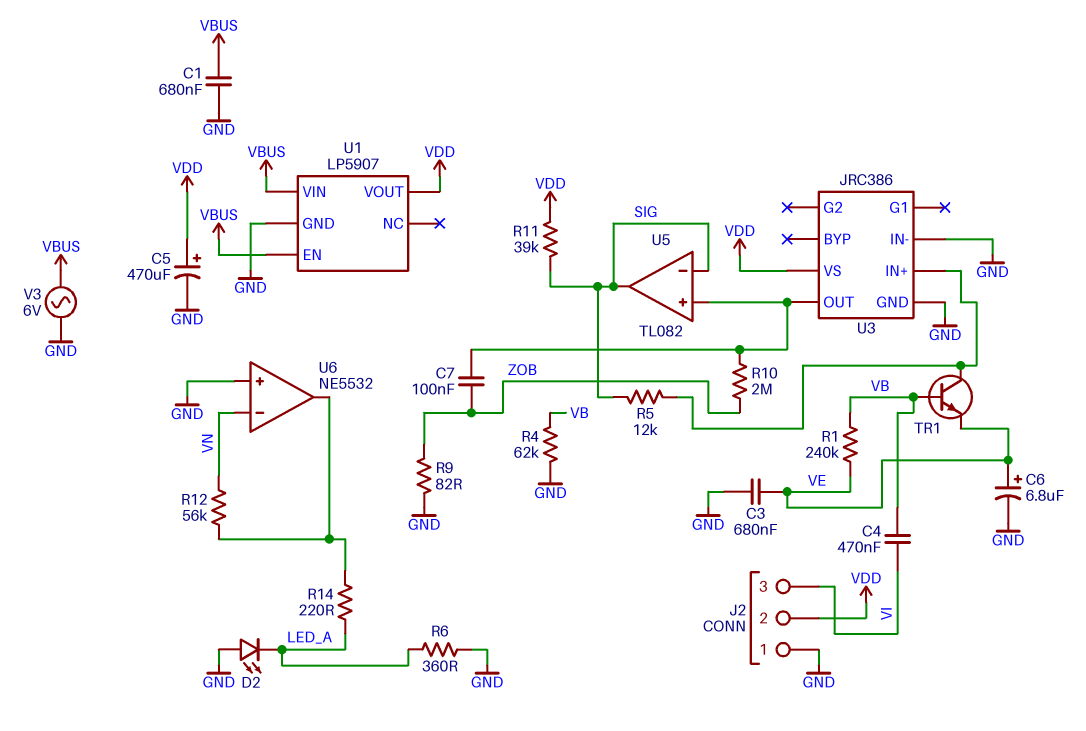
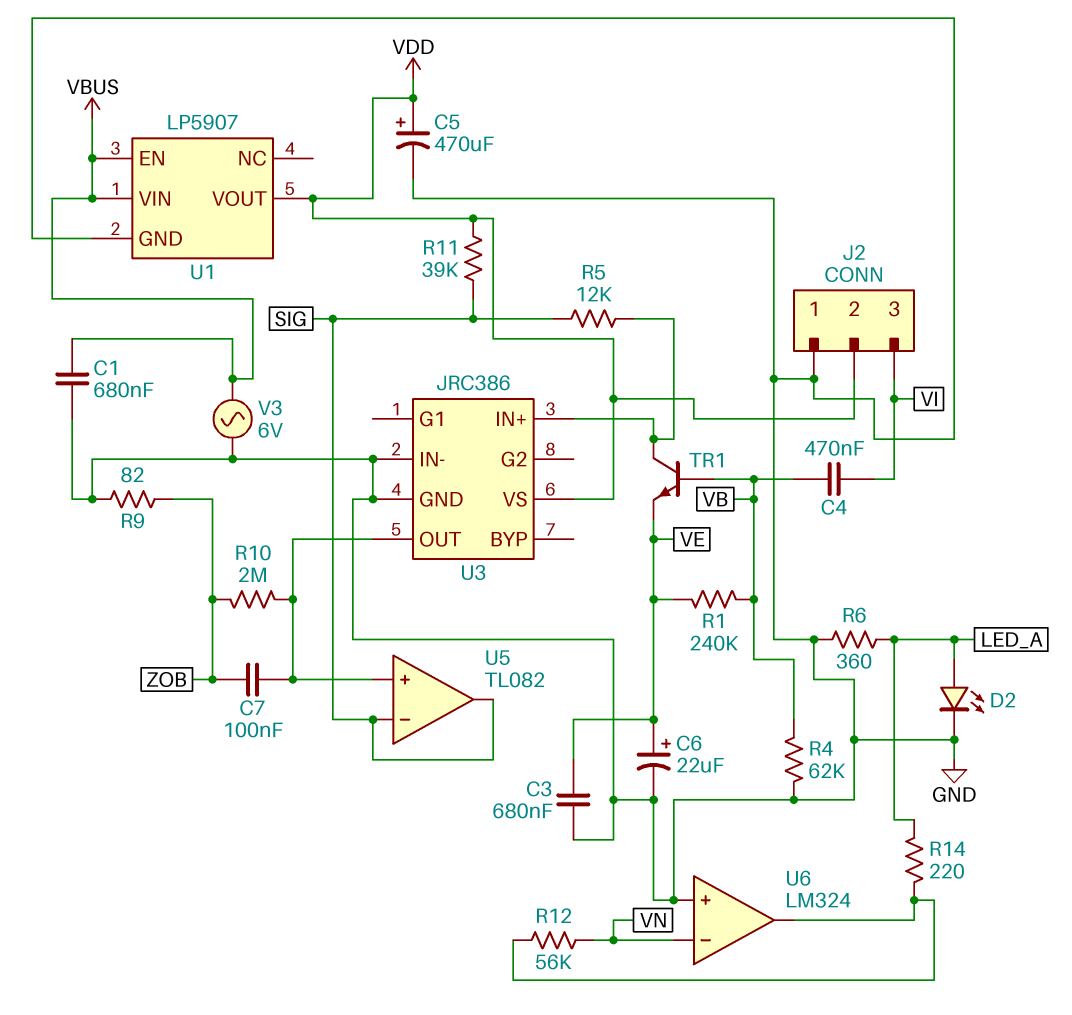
C6: 6.8uF (plus VE, minus GND) -> 22uF (plus VE, minus GND)
D2: LED (A GND, K LED_A) -> LED (A LED_A, K GND)
U6: NE5532 -> LM324

